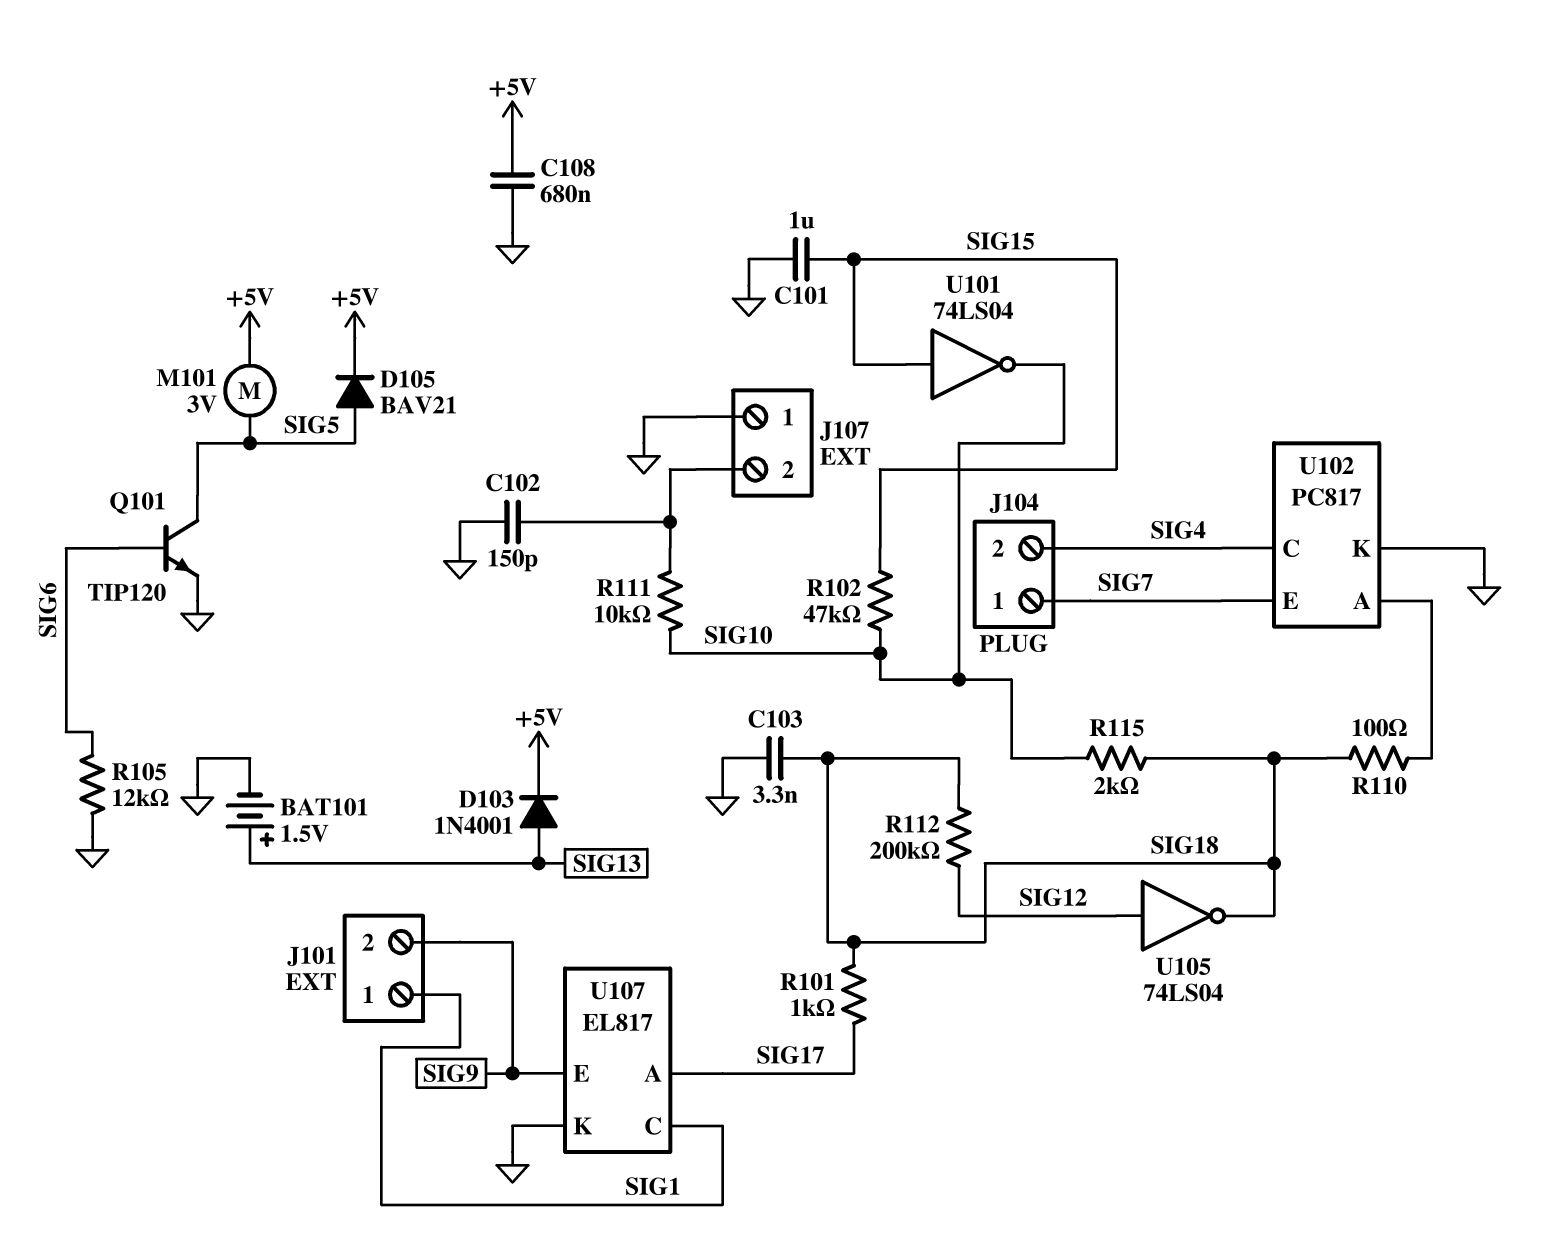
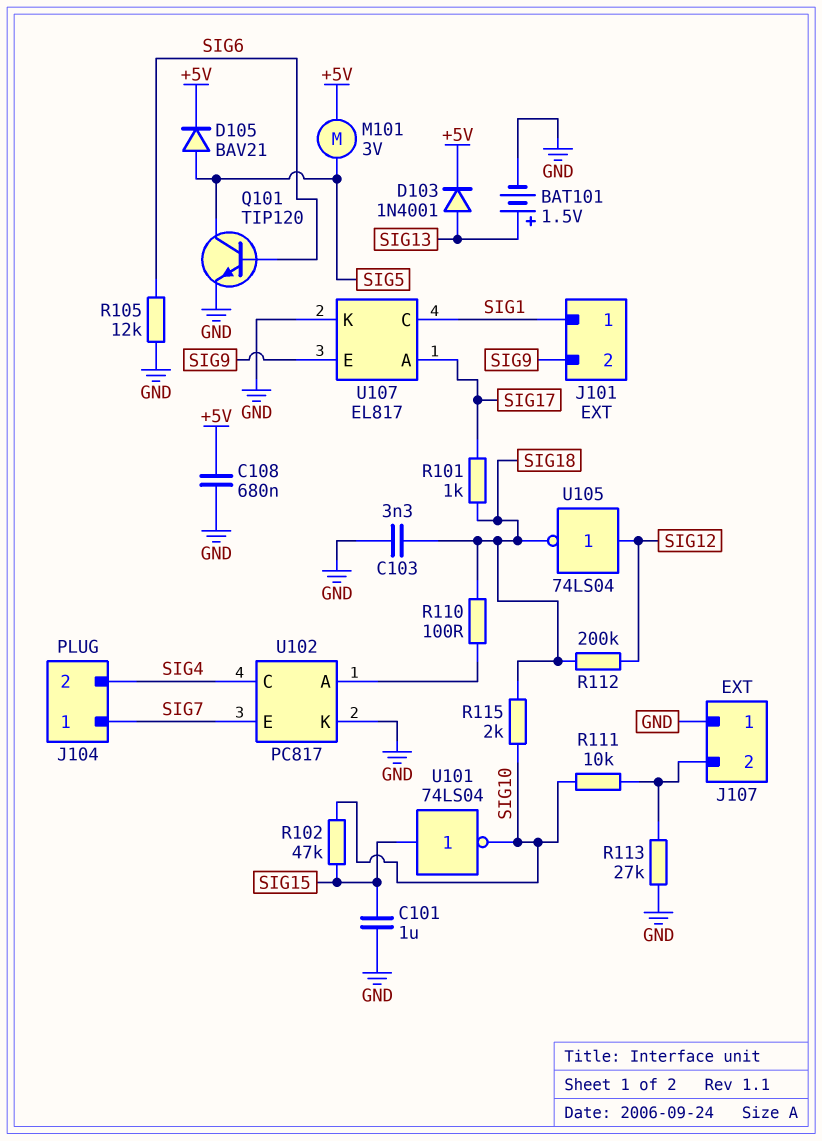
C102: 150pF (GND, J107/2) -> none
R113: none -> 27k (GND, J107/2)

